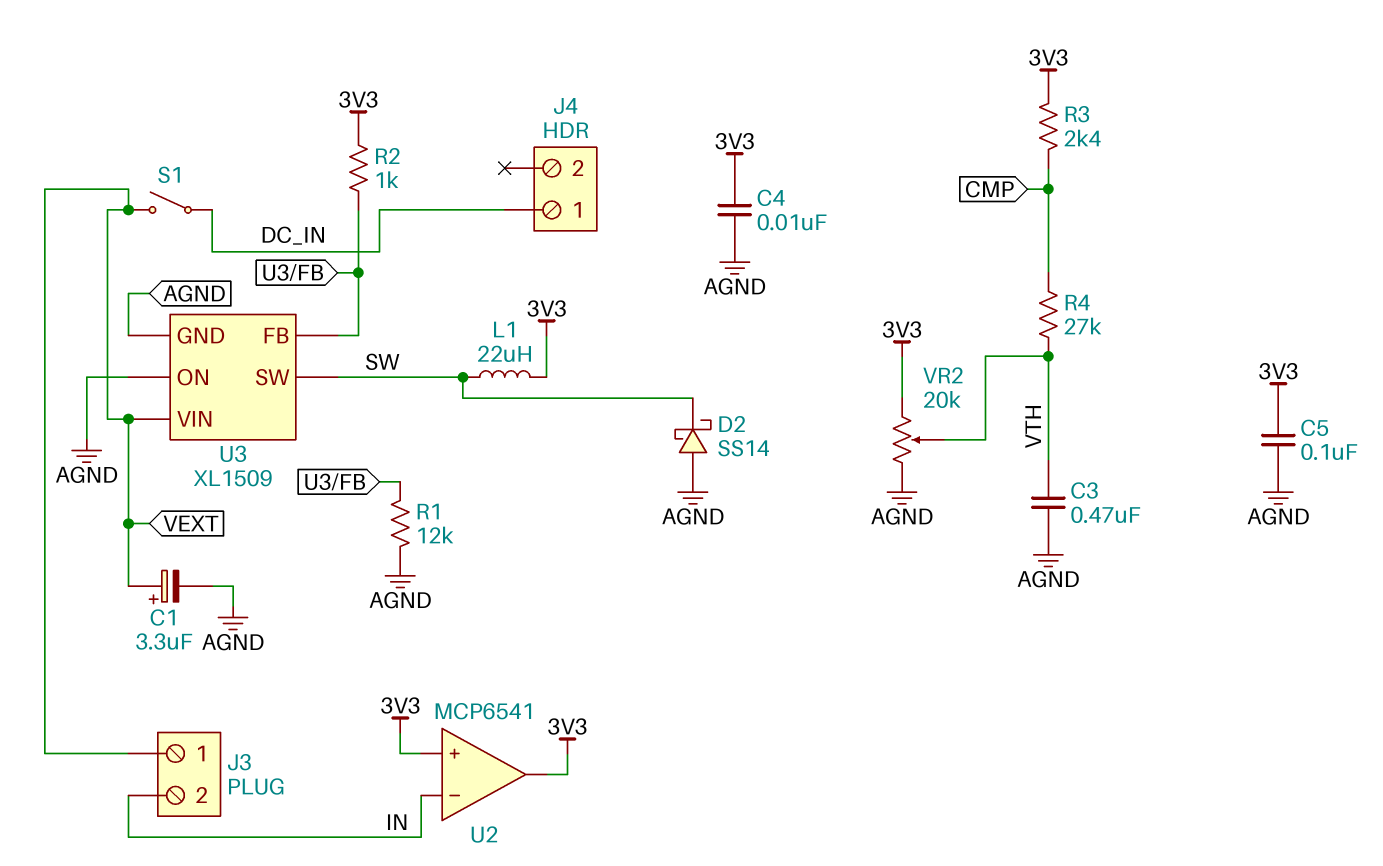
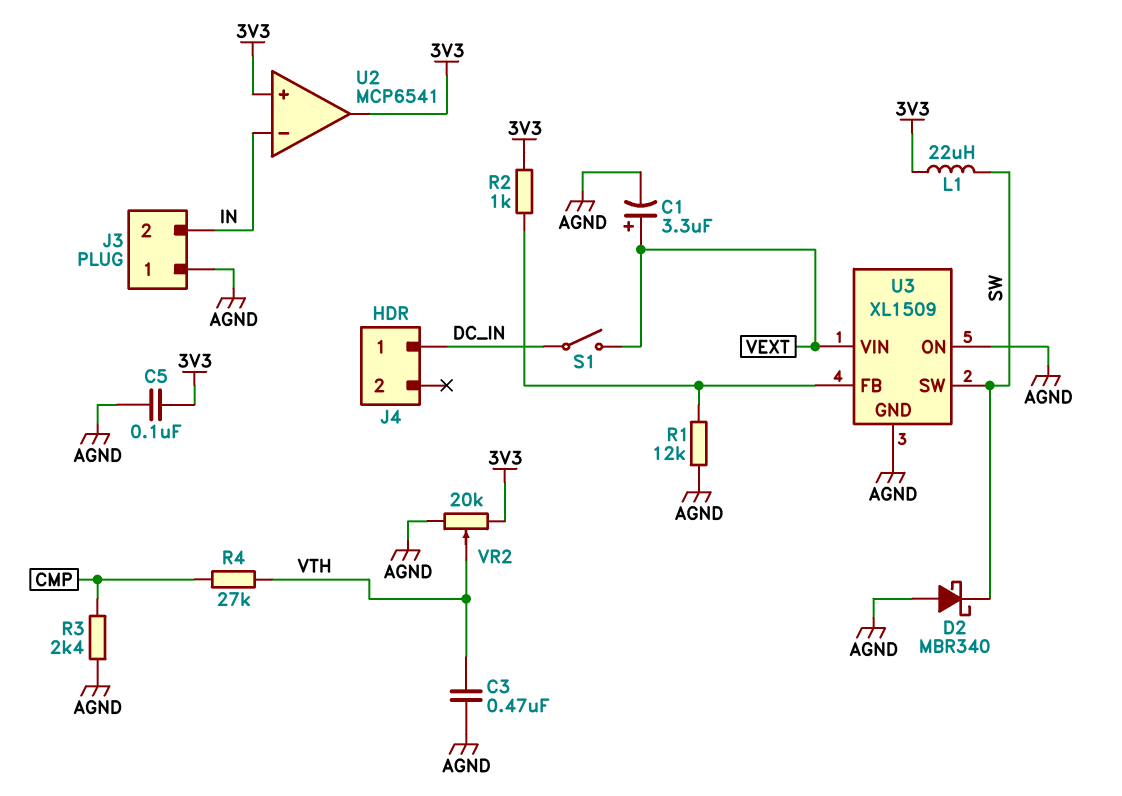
C4: 10nF (3V3, AGND) -> none
D2: schottky SS14 (A AGND, K SW) -> schottky MBR340 (A AGND, K SW)
J3 pin 1: VEXT -> AGND
R3: 2.4k (3V3, CMP) -> 2.4k (AGND, CMP)

